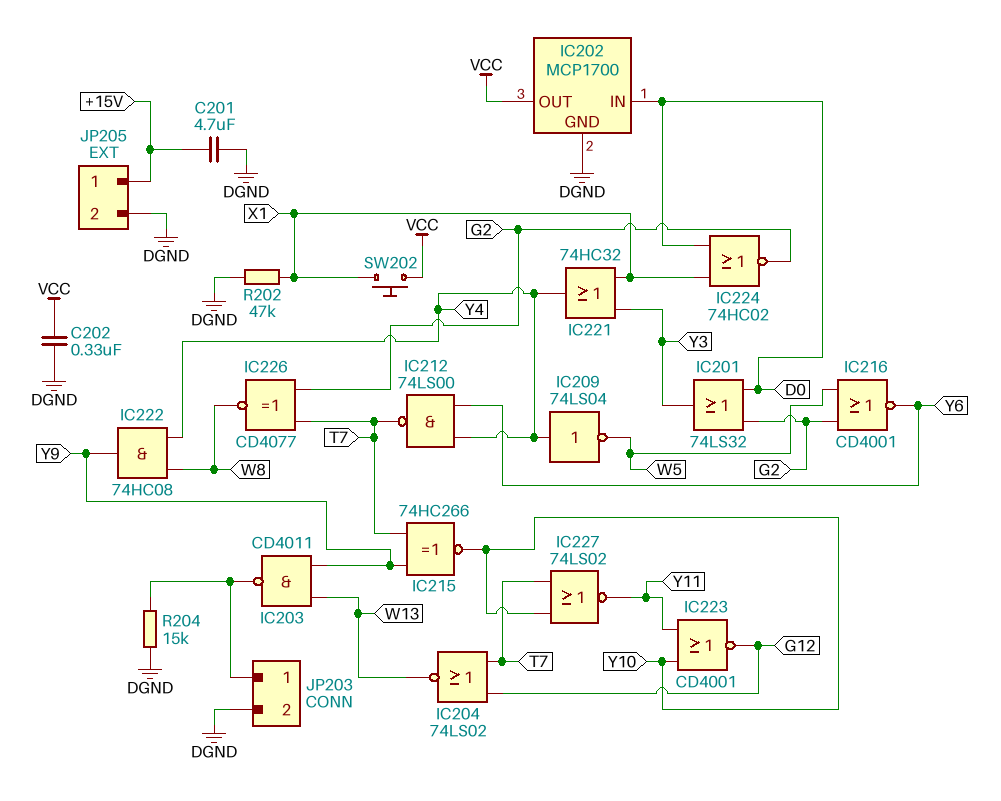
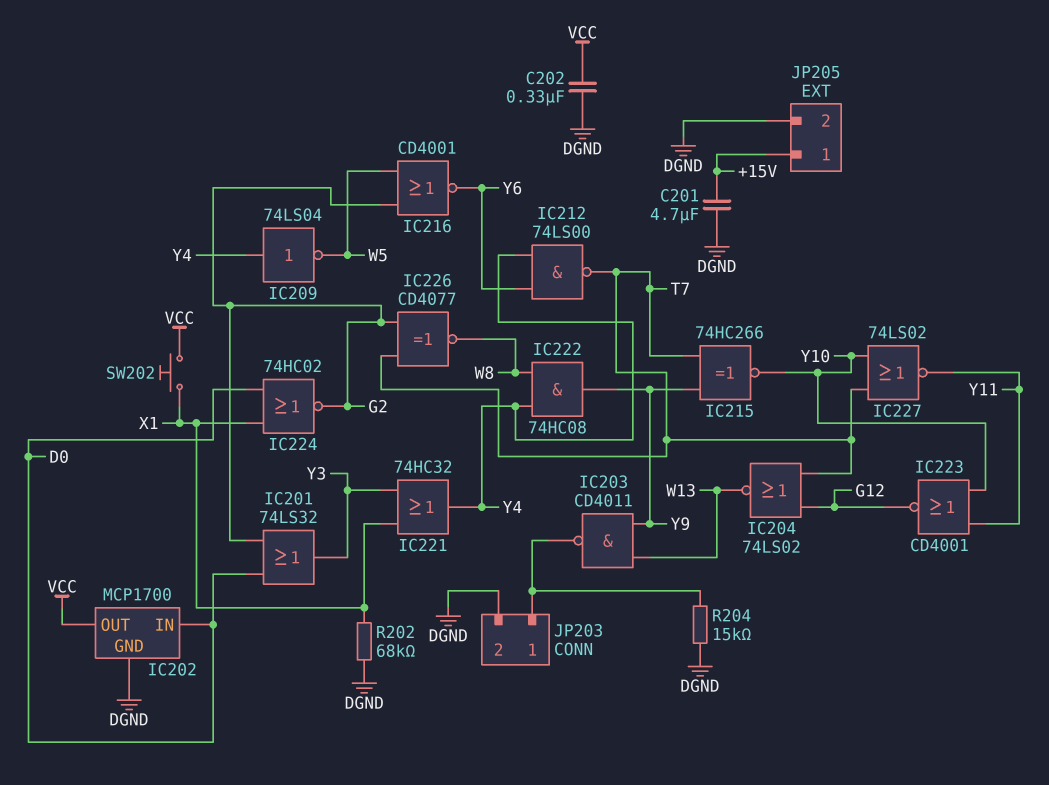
R202: 47k (DGND, X1) -> 68k (DGND, X1)

